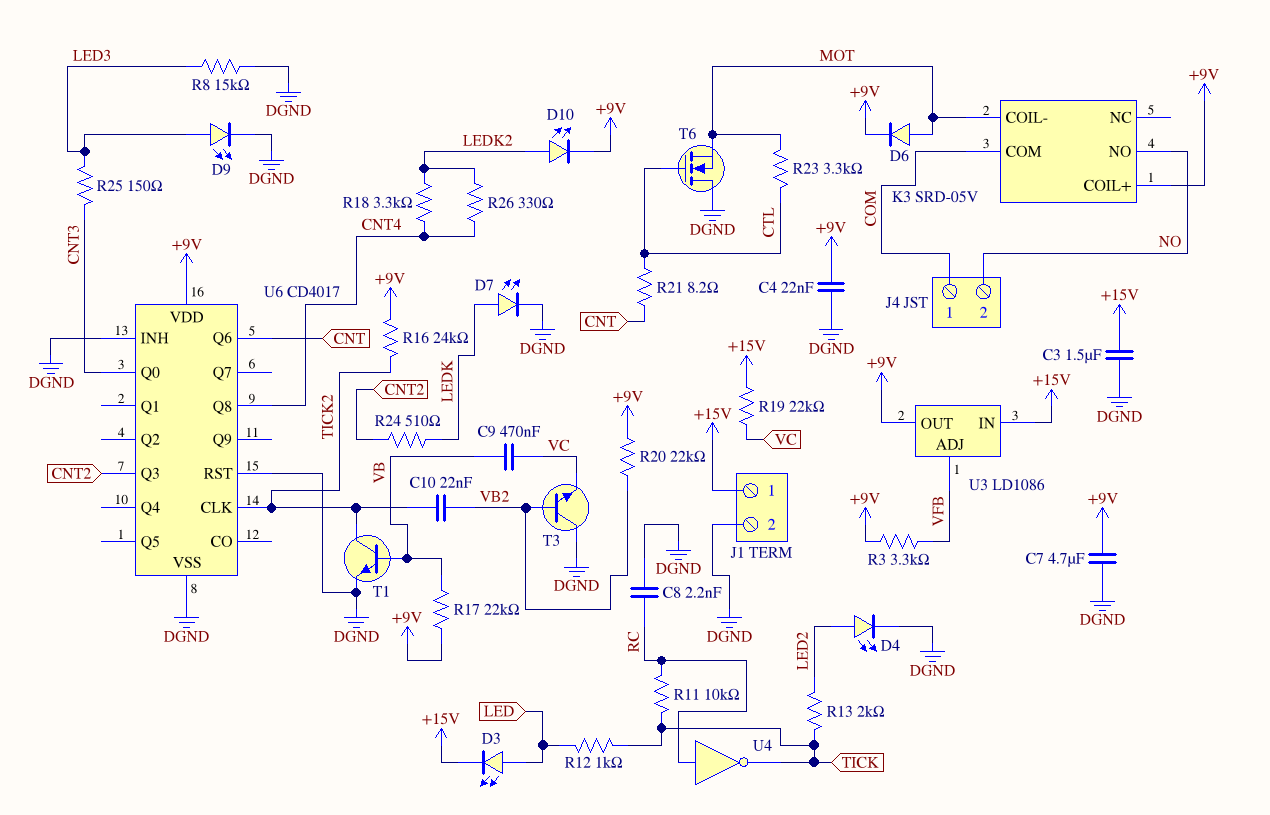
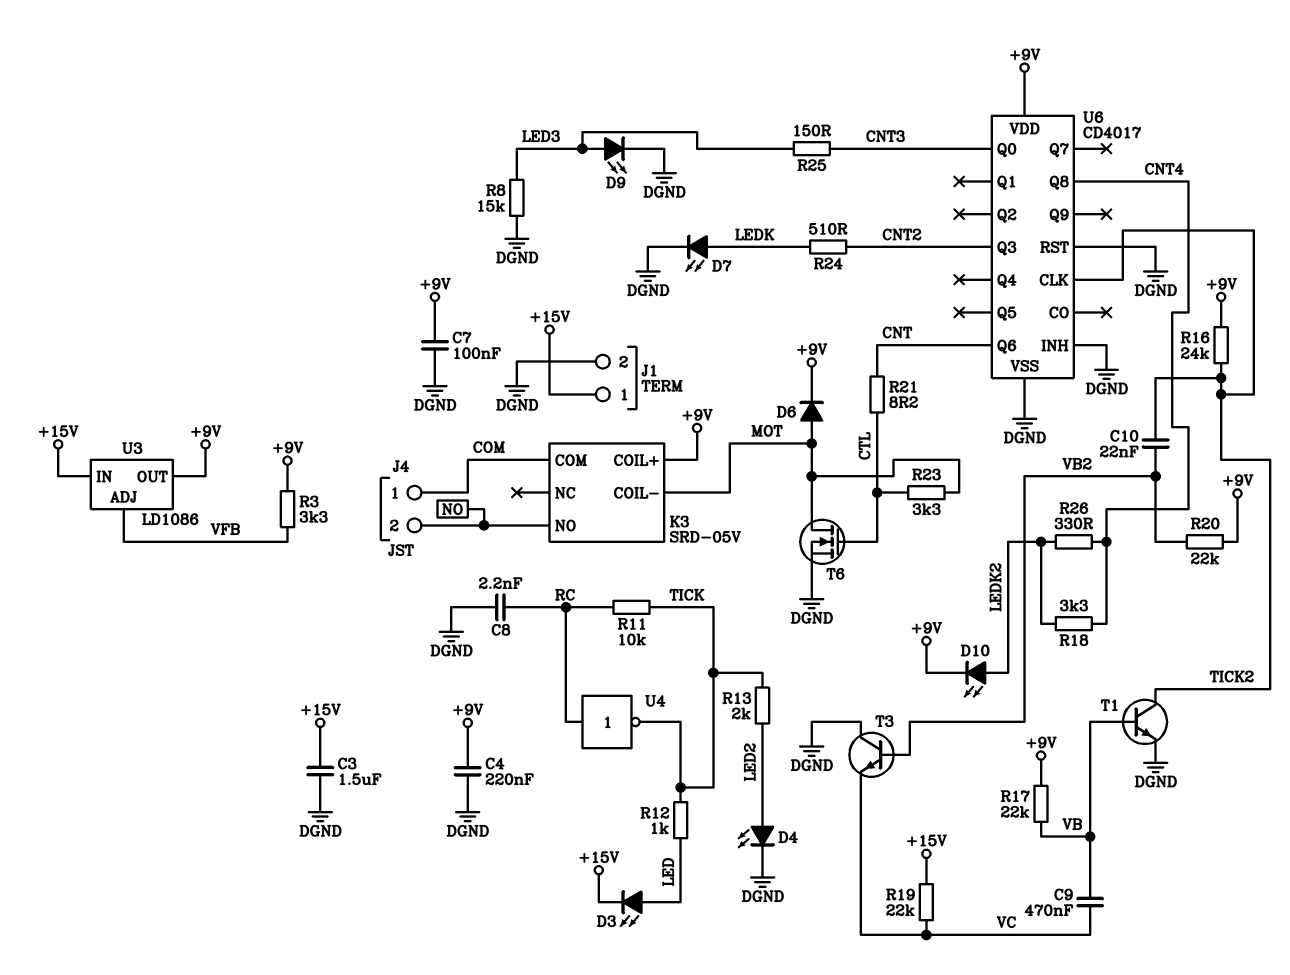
C4: 22nF (+9V, DGND) -> 220nF (+9V, DGND)
C7: 4.7uF (+9V, DGND) -> 100nF (+9V, DGND)
T6: NMOS (G CTL, D DGND, S MOT) -> NMOS (G CTL, D MOT, S DGND)

